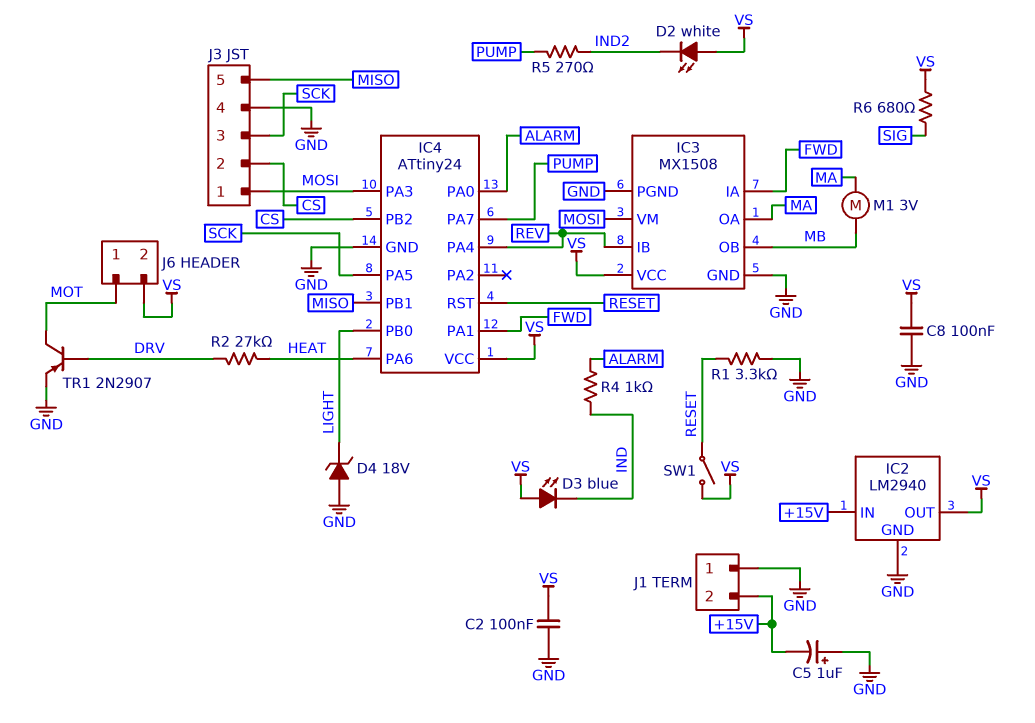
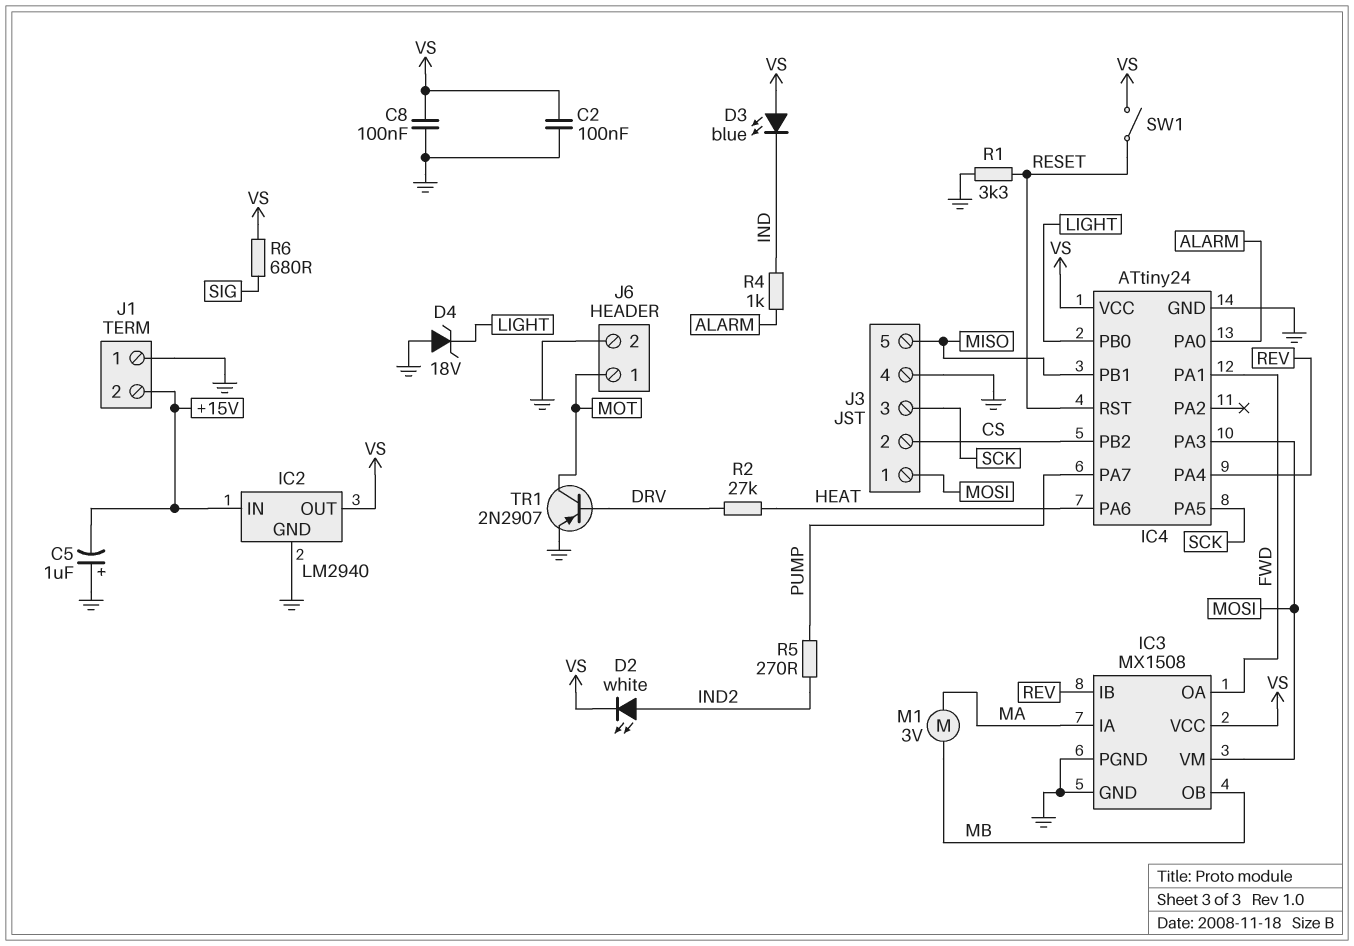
D2: LED white (A VS, K IND2) -> LED white (A IND2, K VS)
IC3 pin IA: FWD -> MA
IC3 pin OA: MA -> FWD
J6 pin 2: VS -> GND

